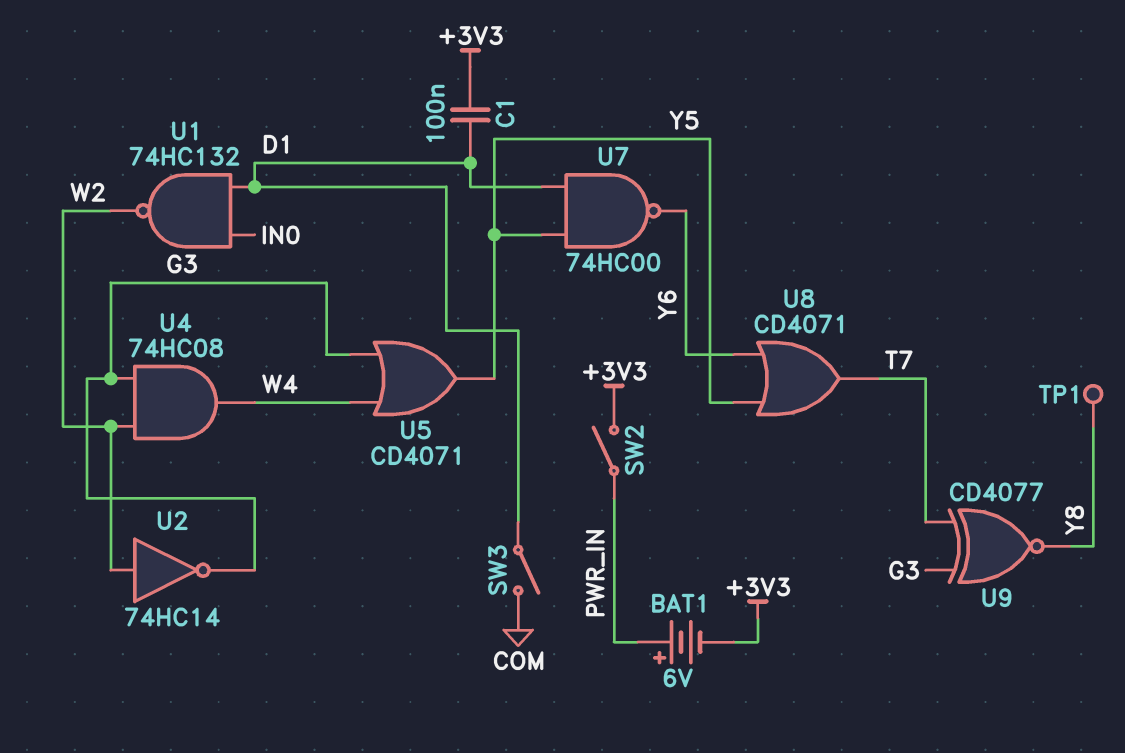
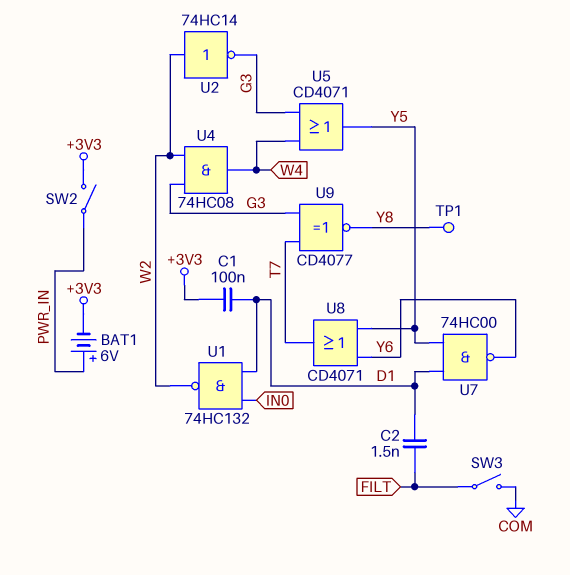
C2: none -> 1.5nF (D1, FILT)
SW3: switch (COM, D1) -> switch (COM, FILT)

